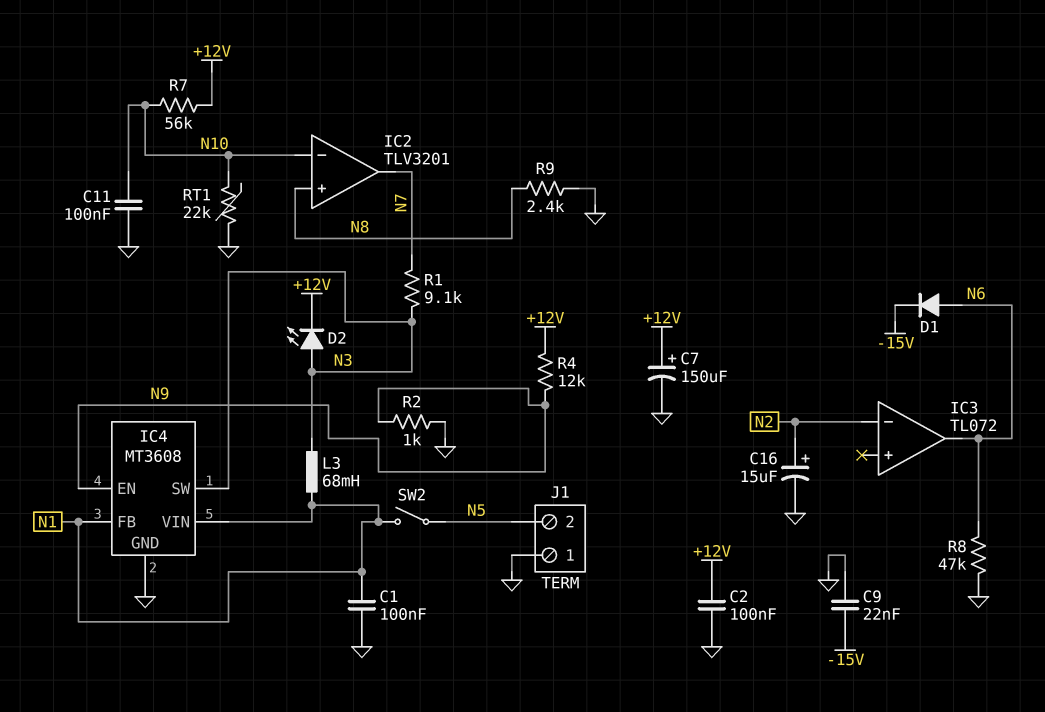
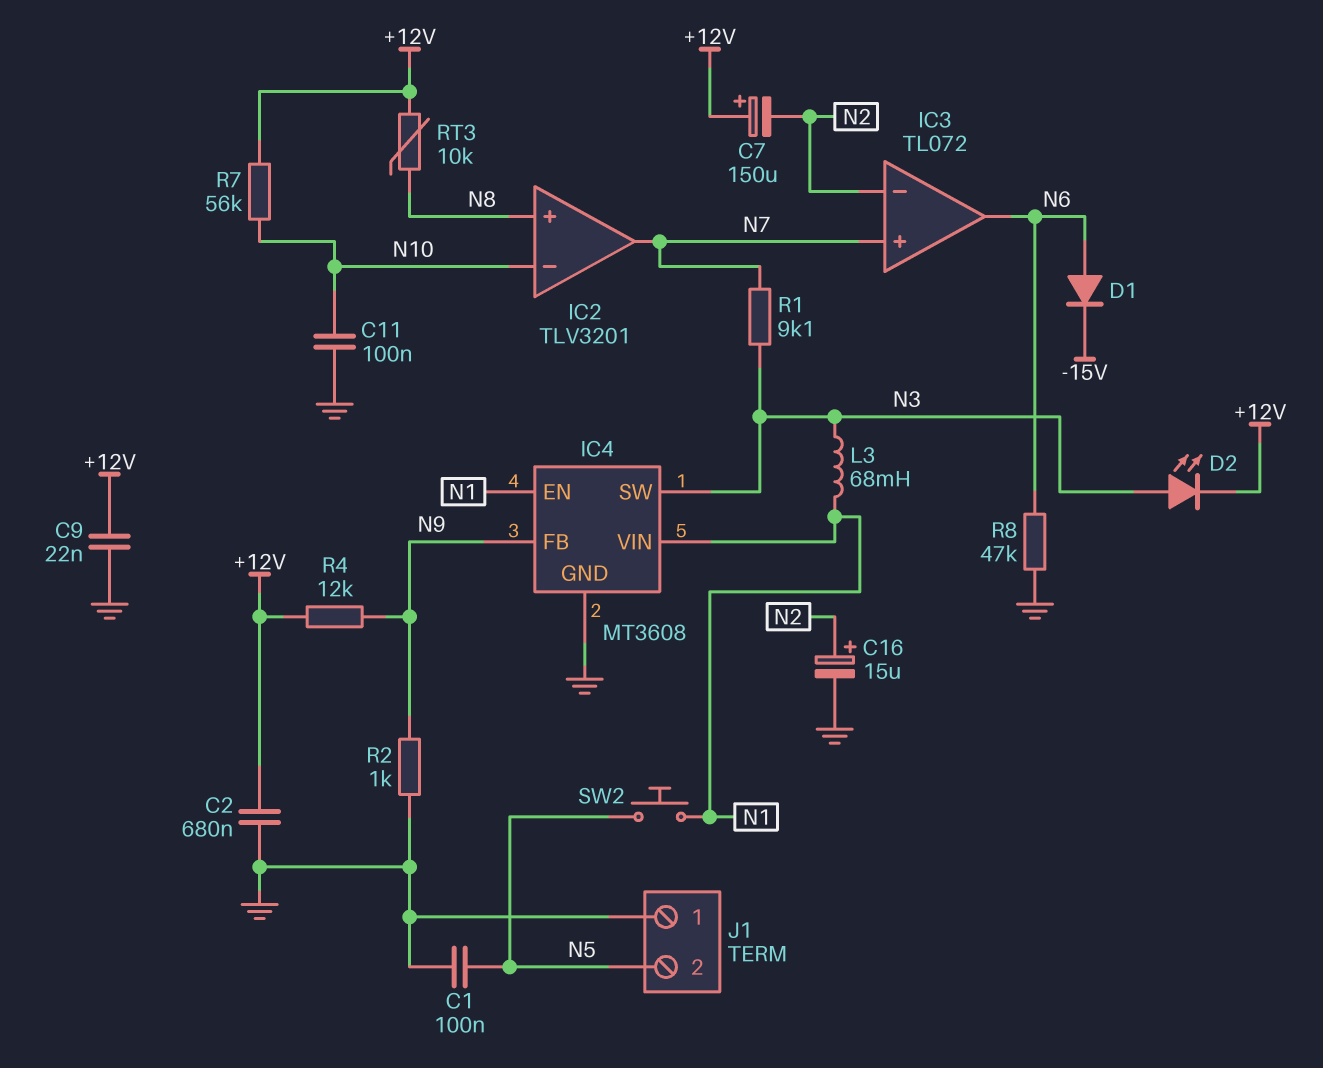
C1: 100nF (GND, N1) -> 100nF (GND, N5)
C2: 100nF (+12V, GND) -> 680nF (+12V, GND)
C7: 150uF (plus +12V, minus GND) -> 150uF (plus +12V, minus N2)
C9: 22nF (-15V, GND) -> 22nF (+12V, GND)
IC3 pin in+: none -> N7
IC4 pin EN: N9 -> N1
IC4 pin FB: N1 -> N9
R9: 2.4k (GND, N8) -> none
RT1: 22k (GND, N10) -> none
RT3: none -> 10k (+12V, N8)
SW2: switch (N1, N5) -> button (N1, N5)

